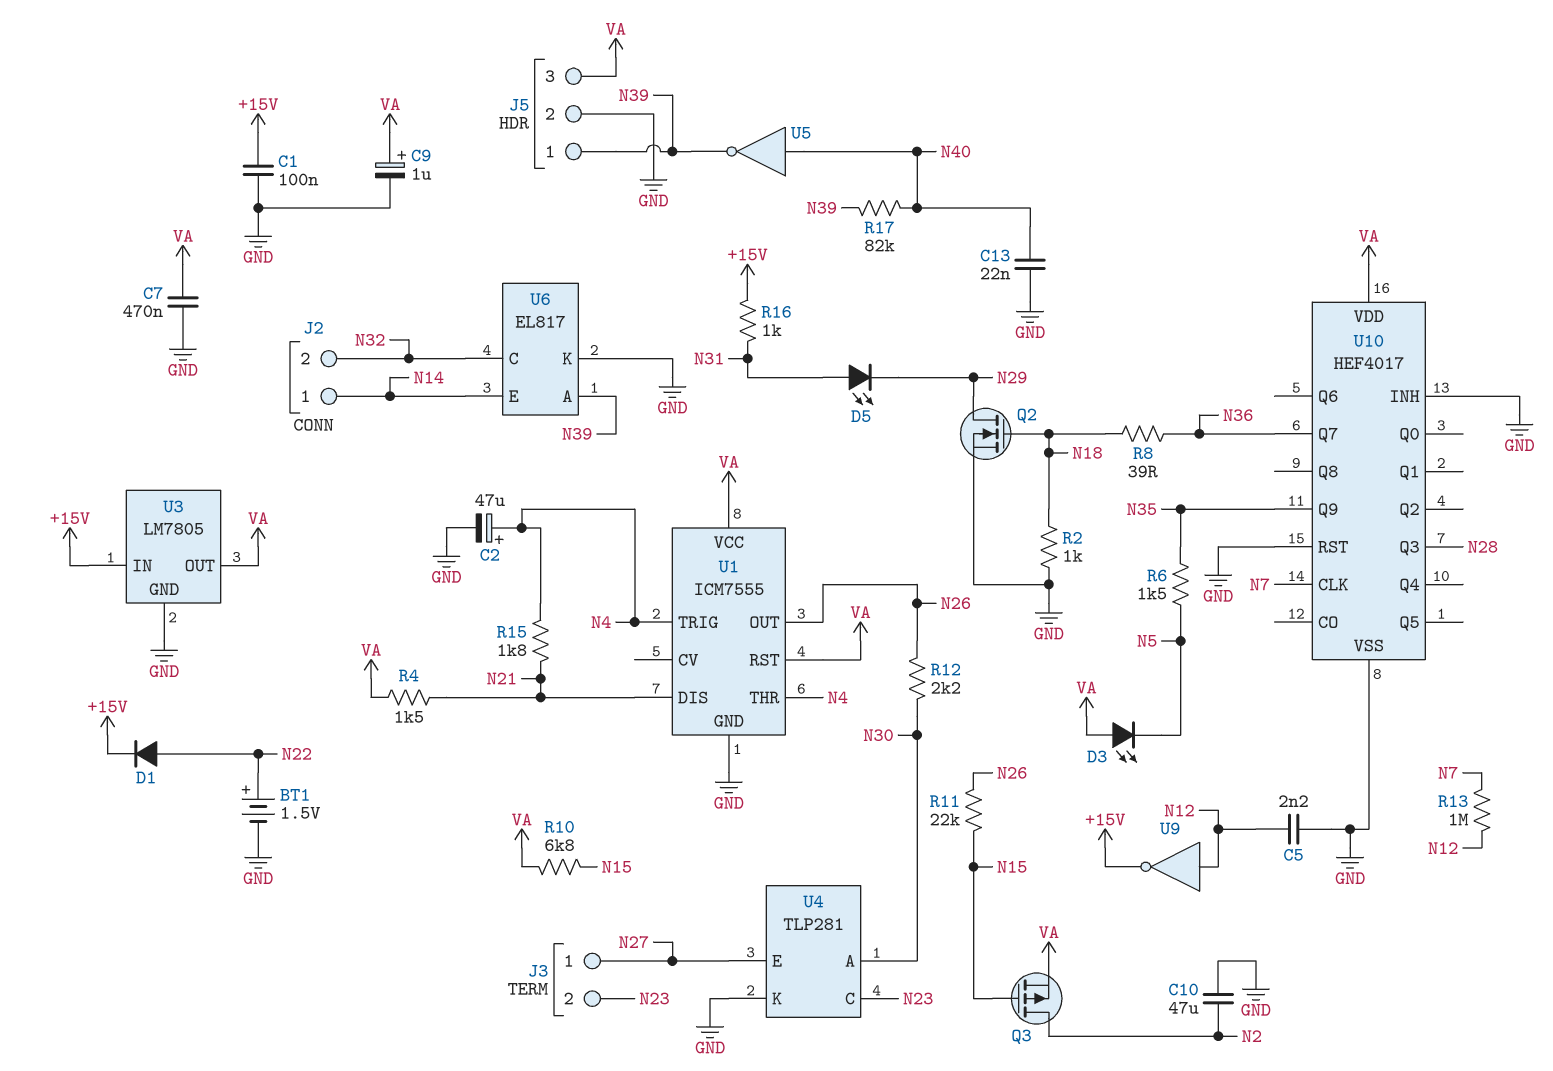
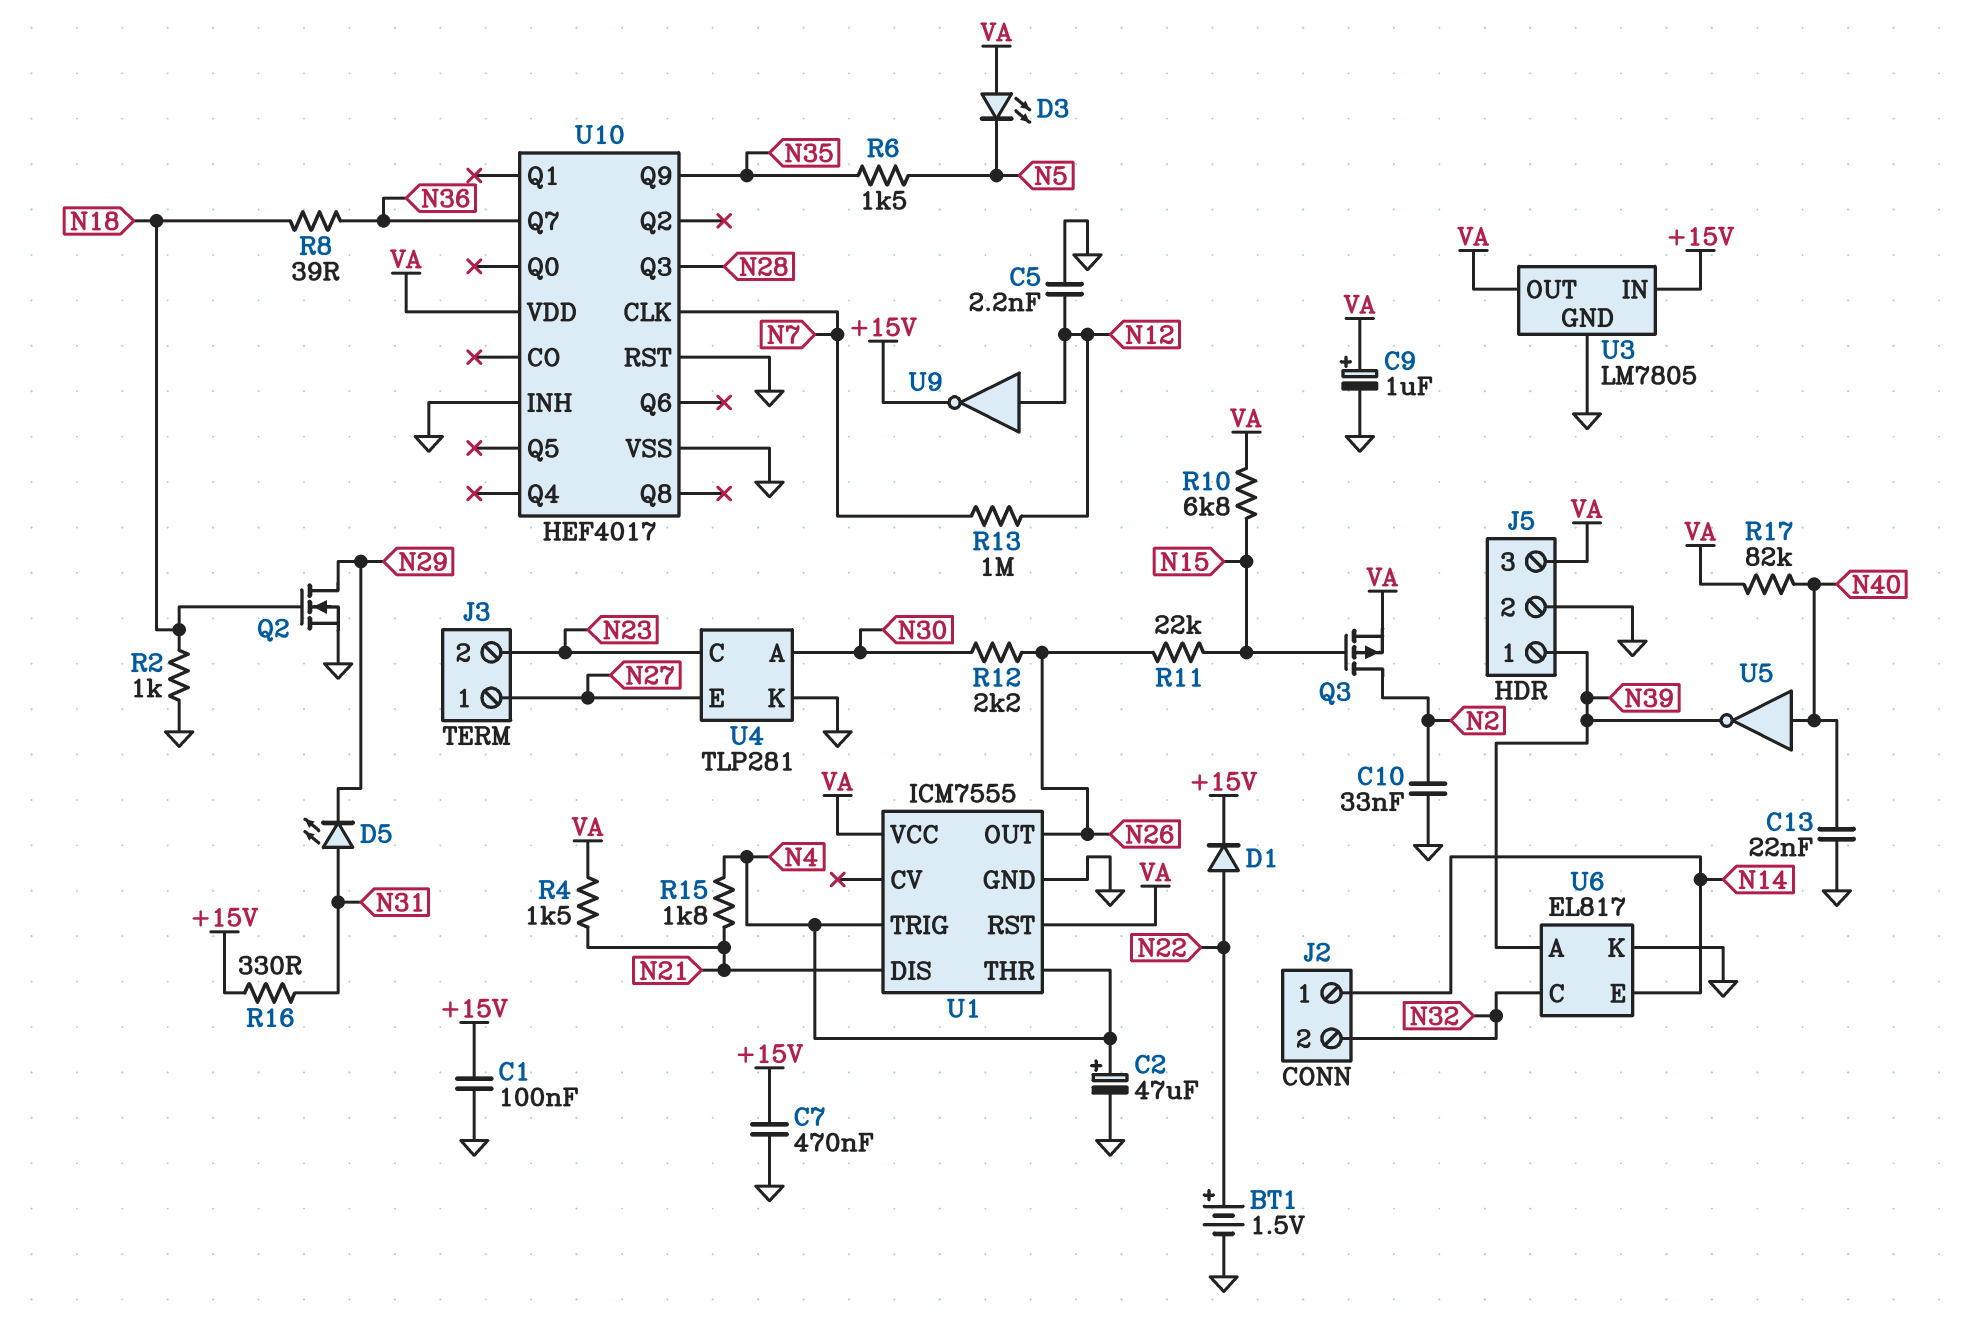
C7: 470nF (GND, VA) -> 470nF (+15V, GND)
C10: 47uF (GND, N2) -> 33nF (GND, N2)
R16: 1k (+15V, N31) -> 330 (+15V, N31)
R17: 82k (N39, N40) -> 82k (N40, VA)

